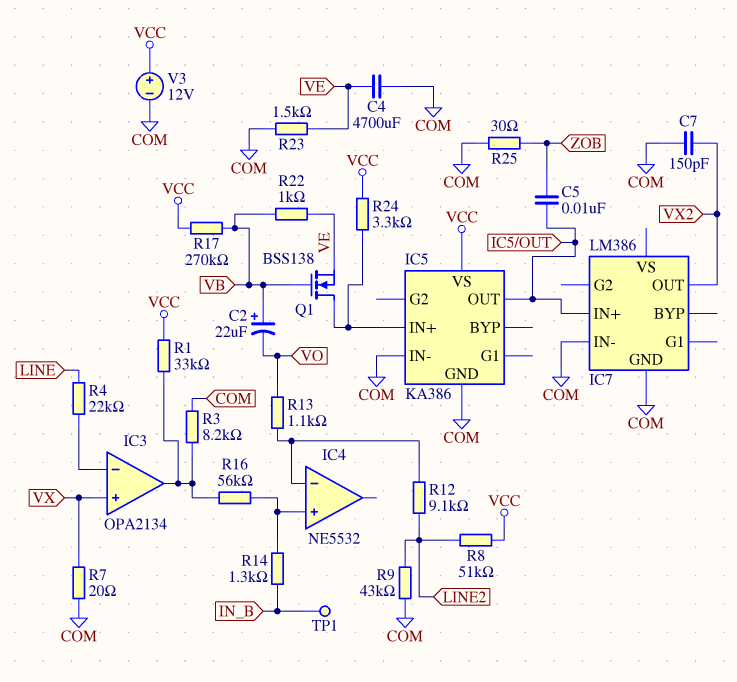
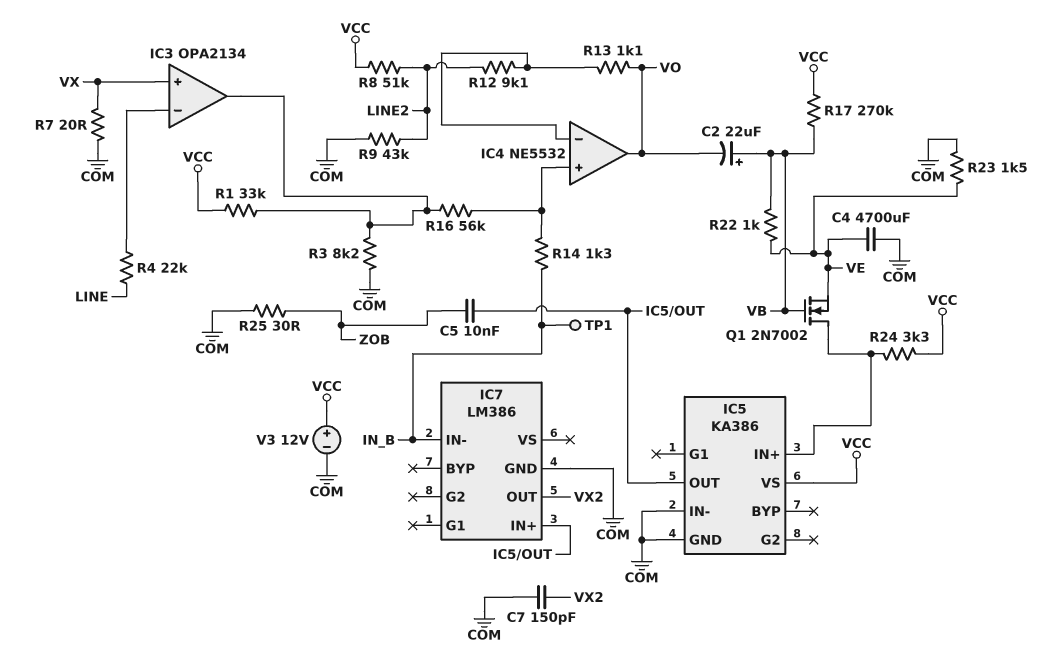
IC4 pin out: none -> VO
IC7 pin IN-: COM -> IN_B
Q1: NMOS BSS138 (G VB, D IC5/IN+, S VE) -> NMOS 2N7002 (G VB, D IC5/IN+, S VE)

